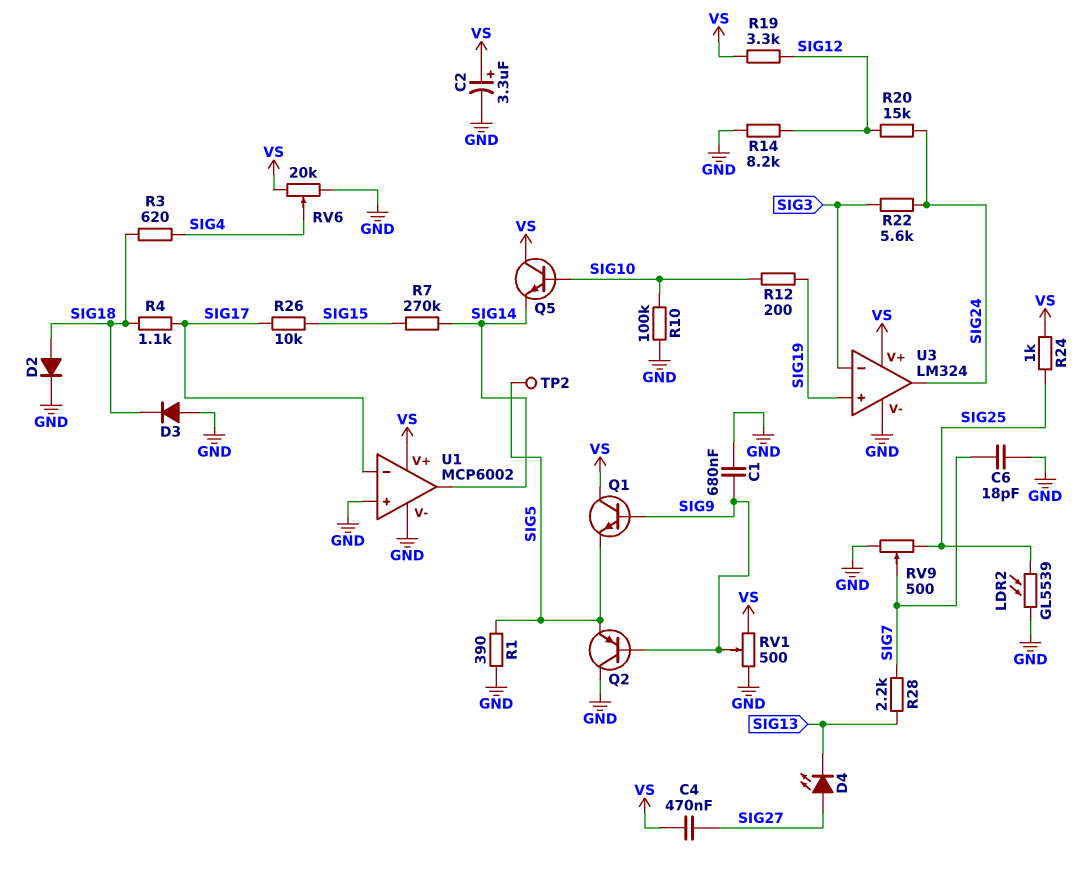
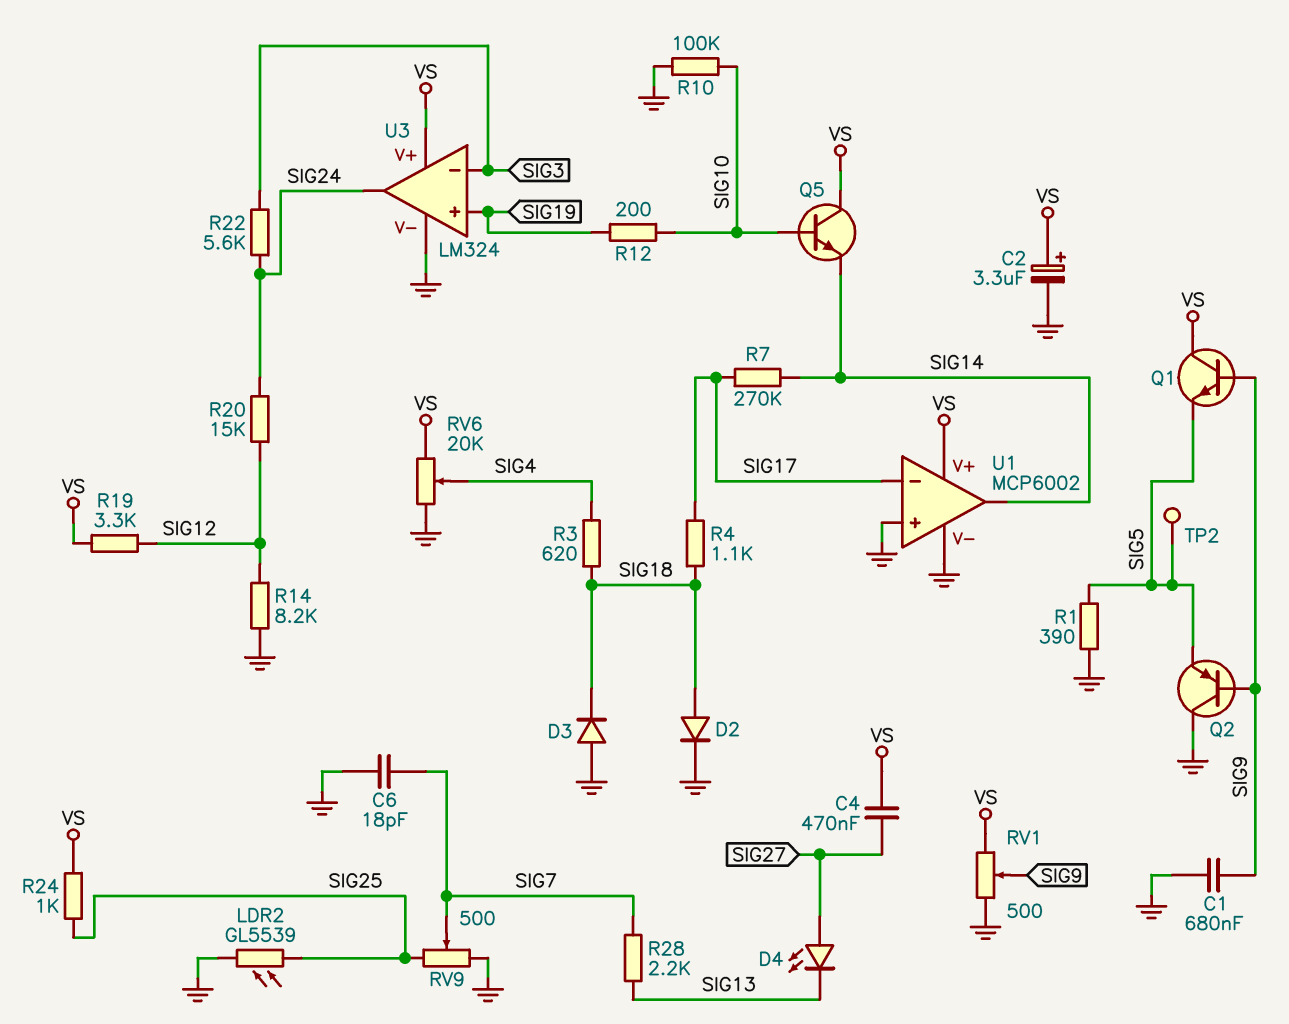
R7: 270k (SIG14, SIG15) -> 270k (SIG14, SIG17)
R26: 10k (SIG15, SIG17) -> none

